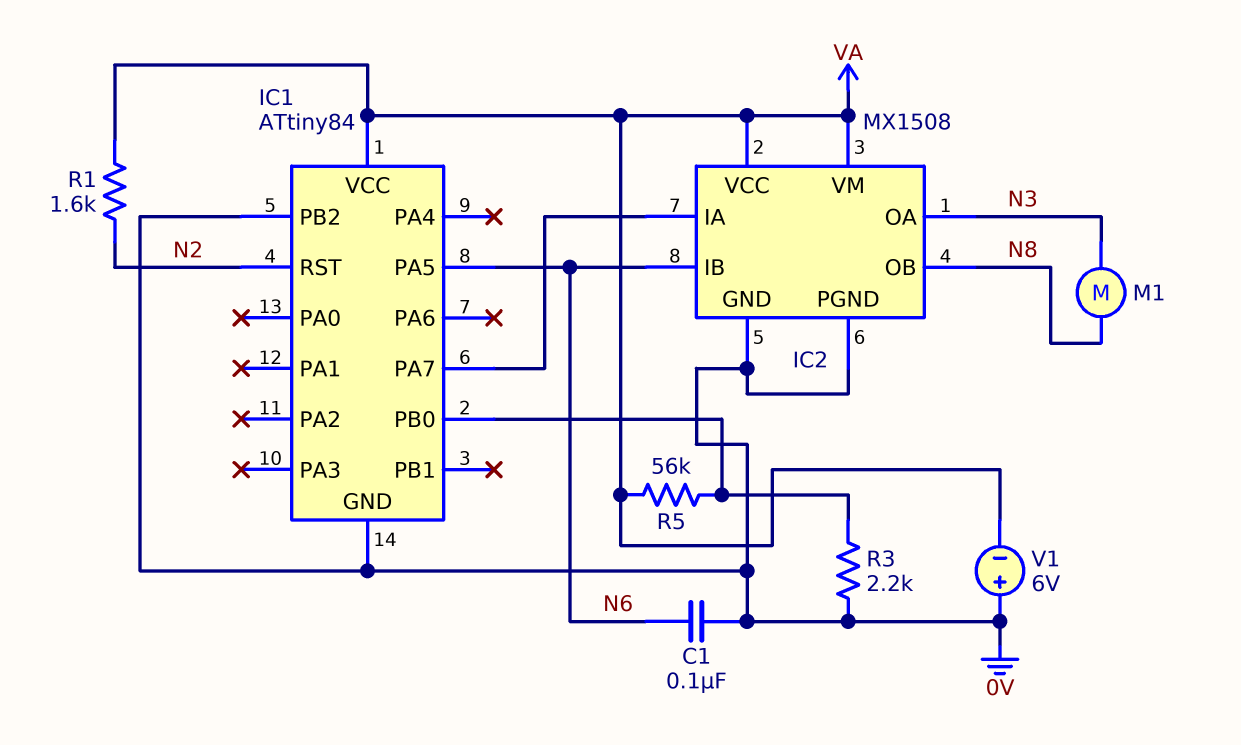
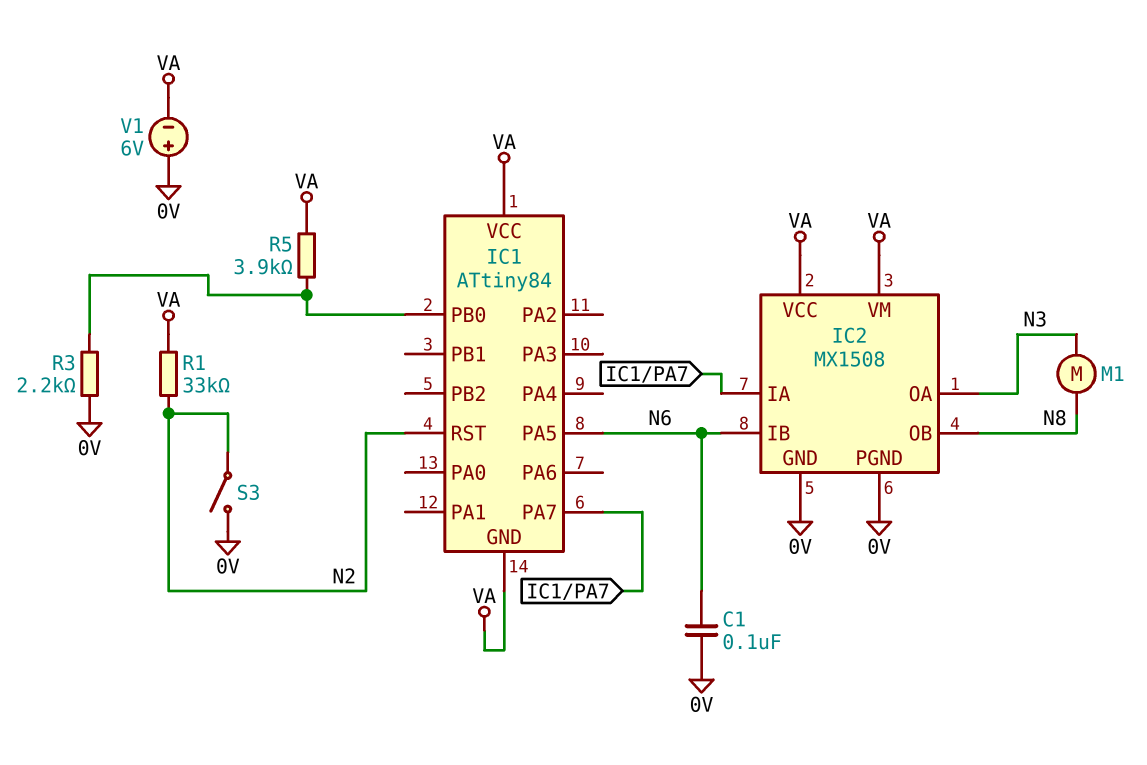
IC1 pin GND: 0V -> VA
IC1 pin PB2: 0V -> none
R1: 1.6k (N2, VA) -> 33k (N2, VA)
R5: 56k (IC1/PB0, VA) -> 3.9k (IC1/PB0, VA)
S3: none -> switch (0V, N2)

